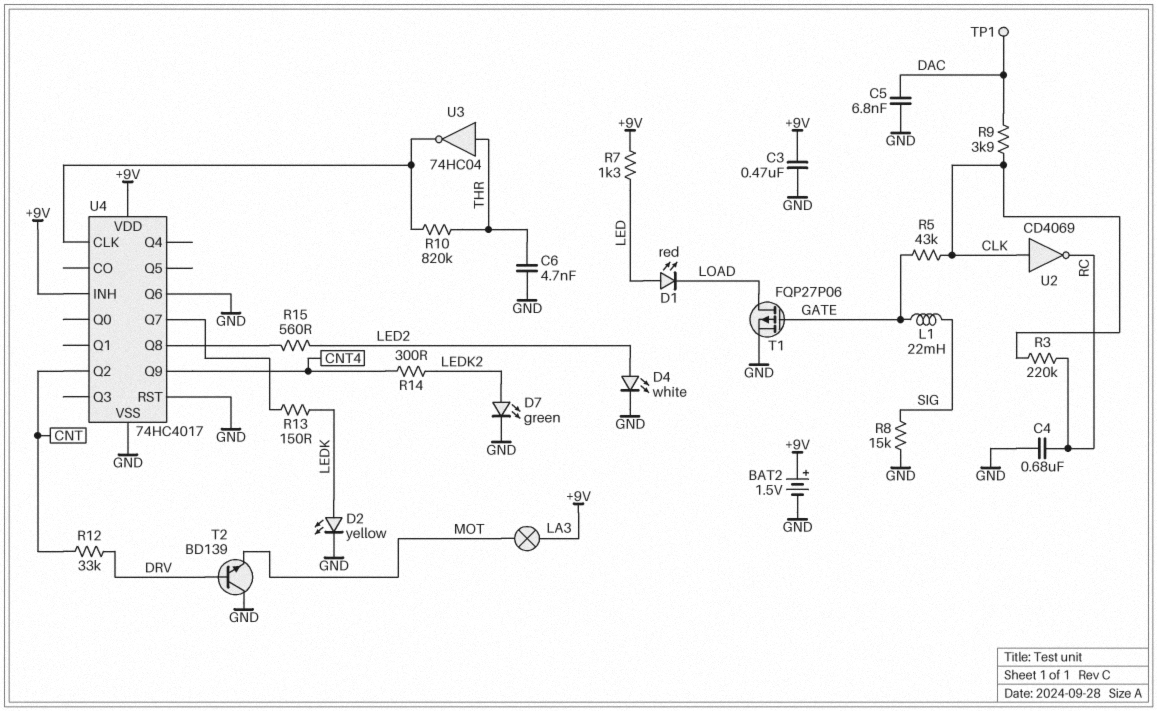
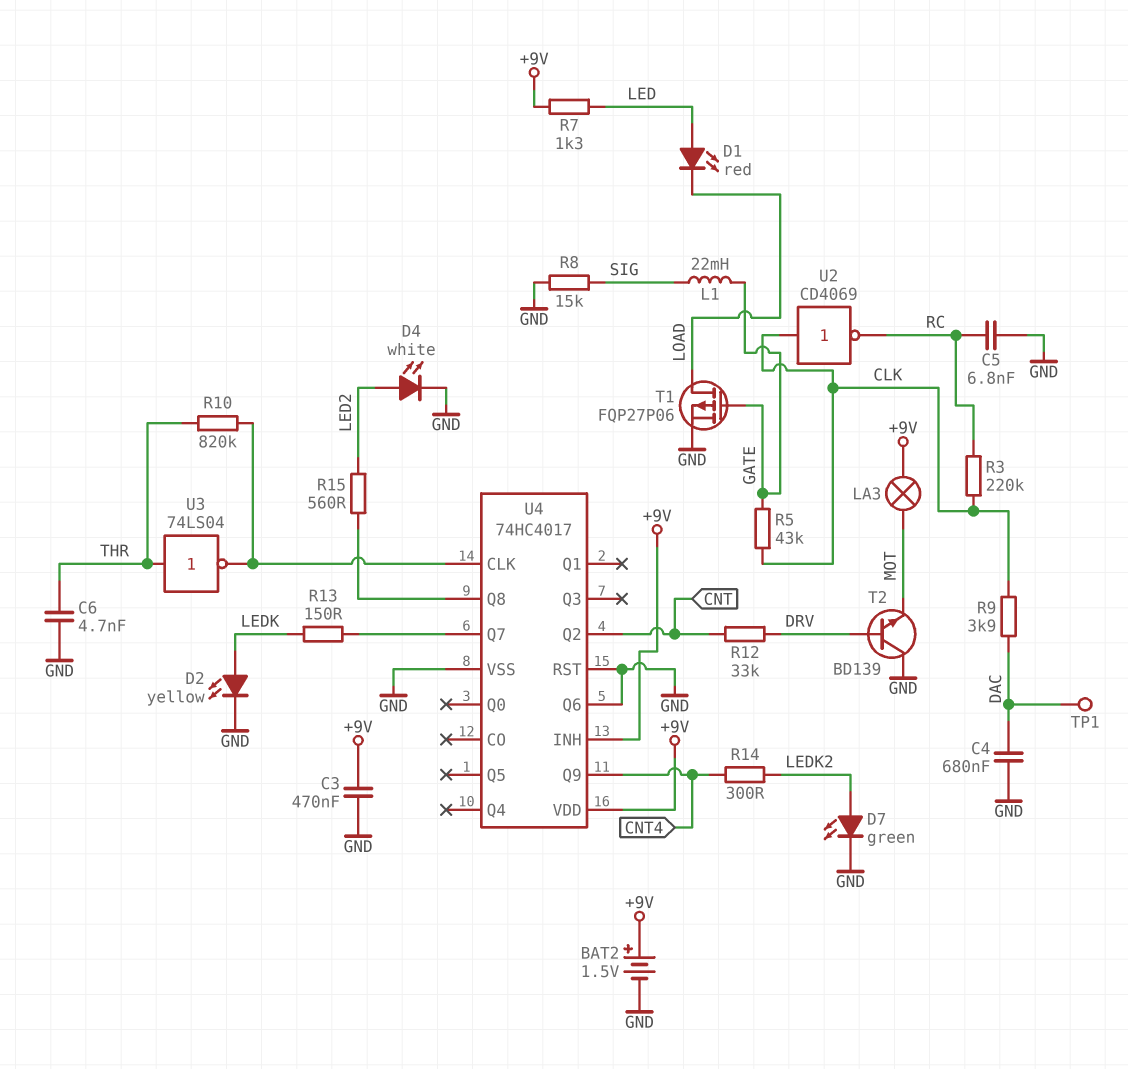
C4: 680nF (GND, RC) -> 680nF (DAC, GND)
C5: 6.8nF (DAC, GND) -> 6.8nF (GND, RC)
U3: NOT 74HC04 (in THR, out U4/CLK) -> NOT 74LS04 (in THR, out U4/CLK)

